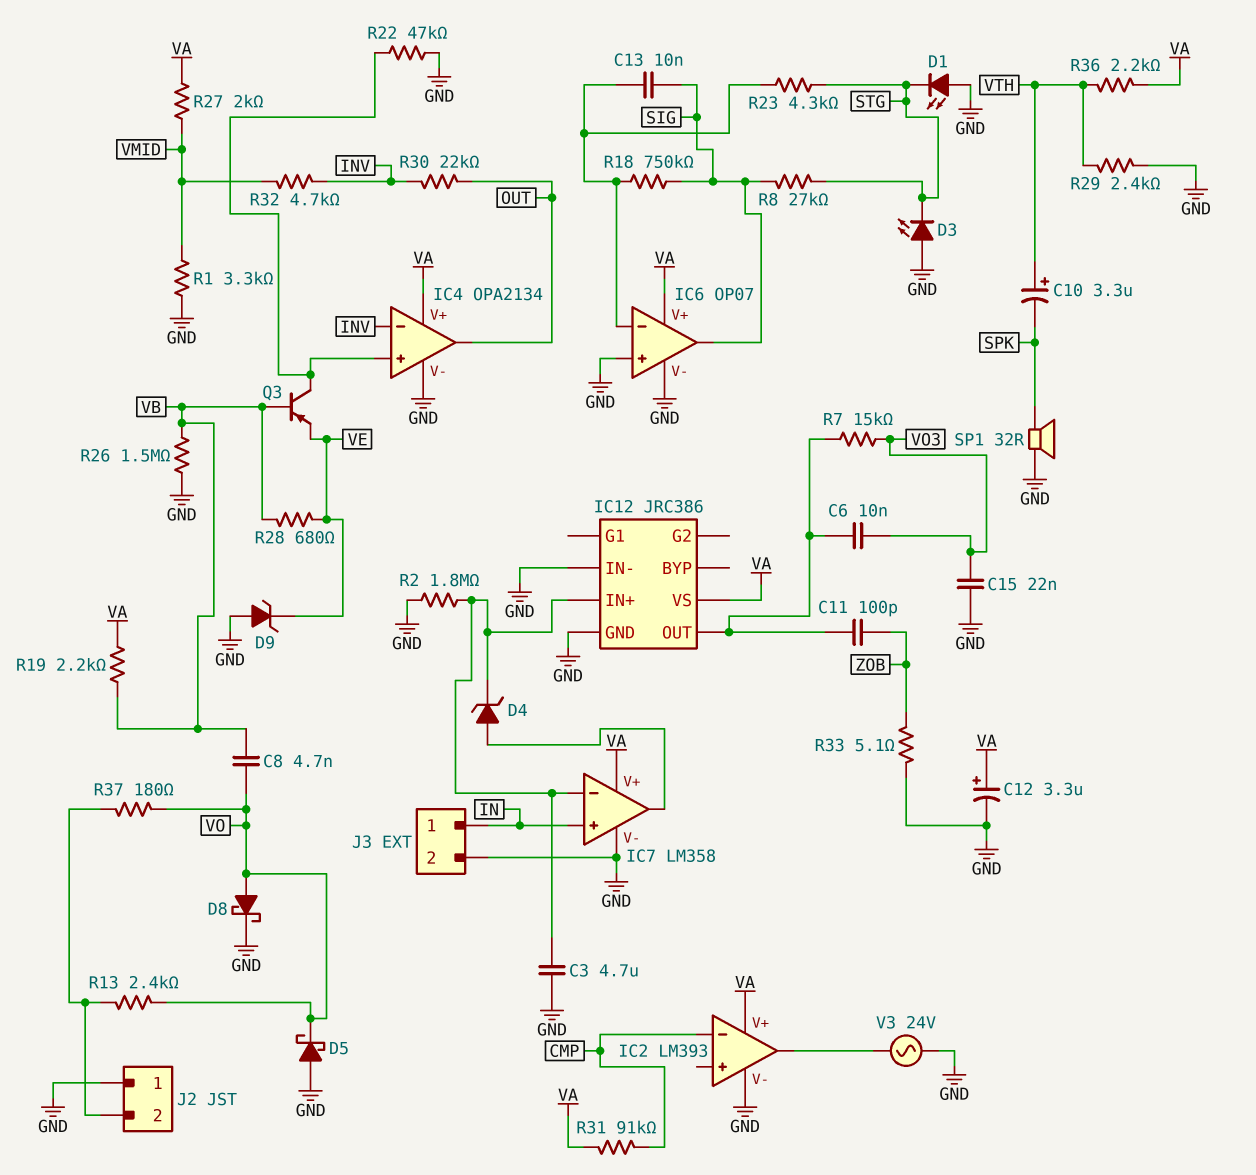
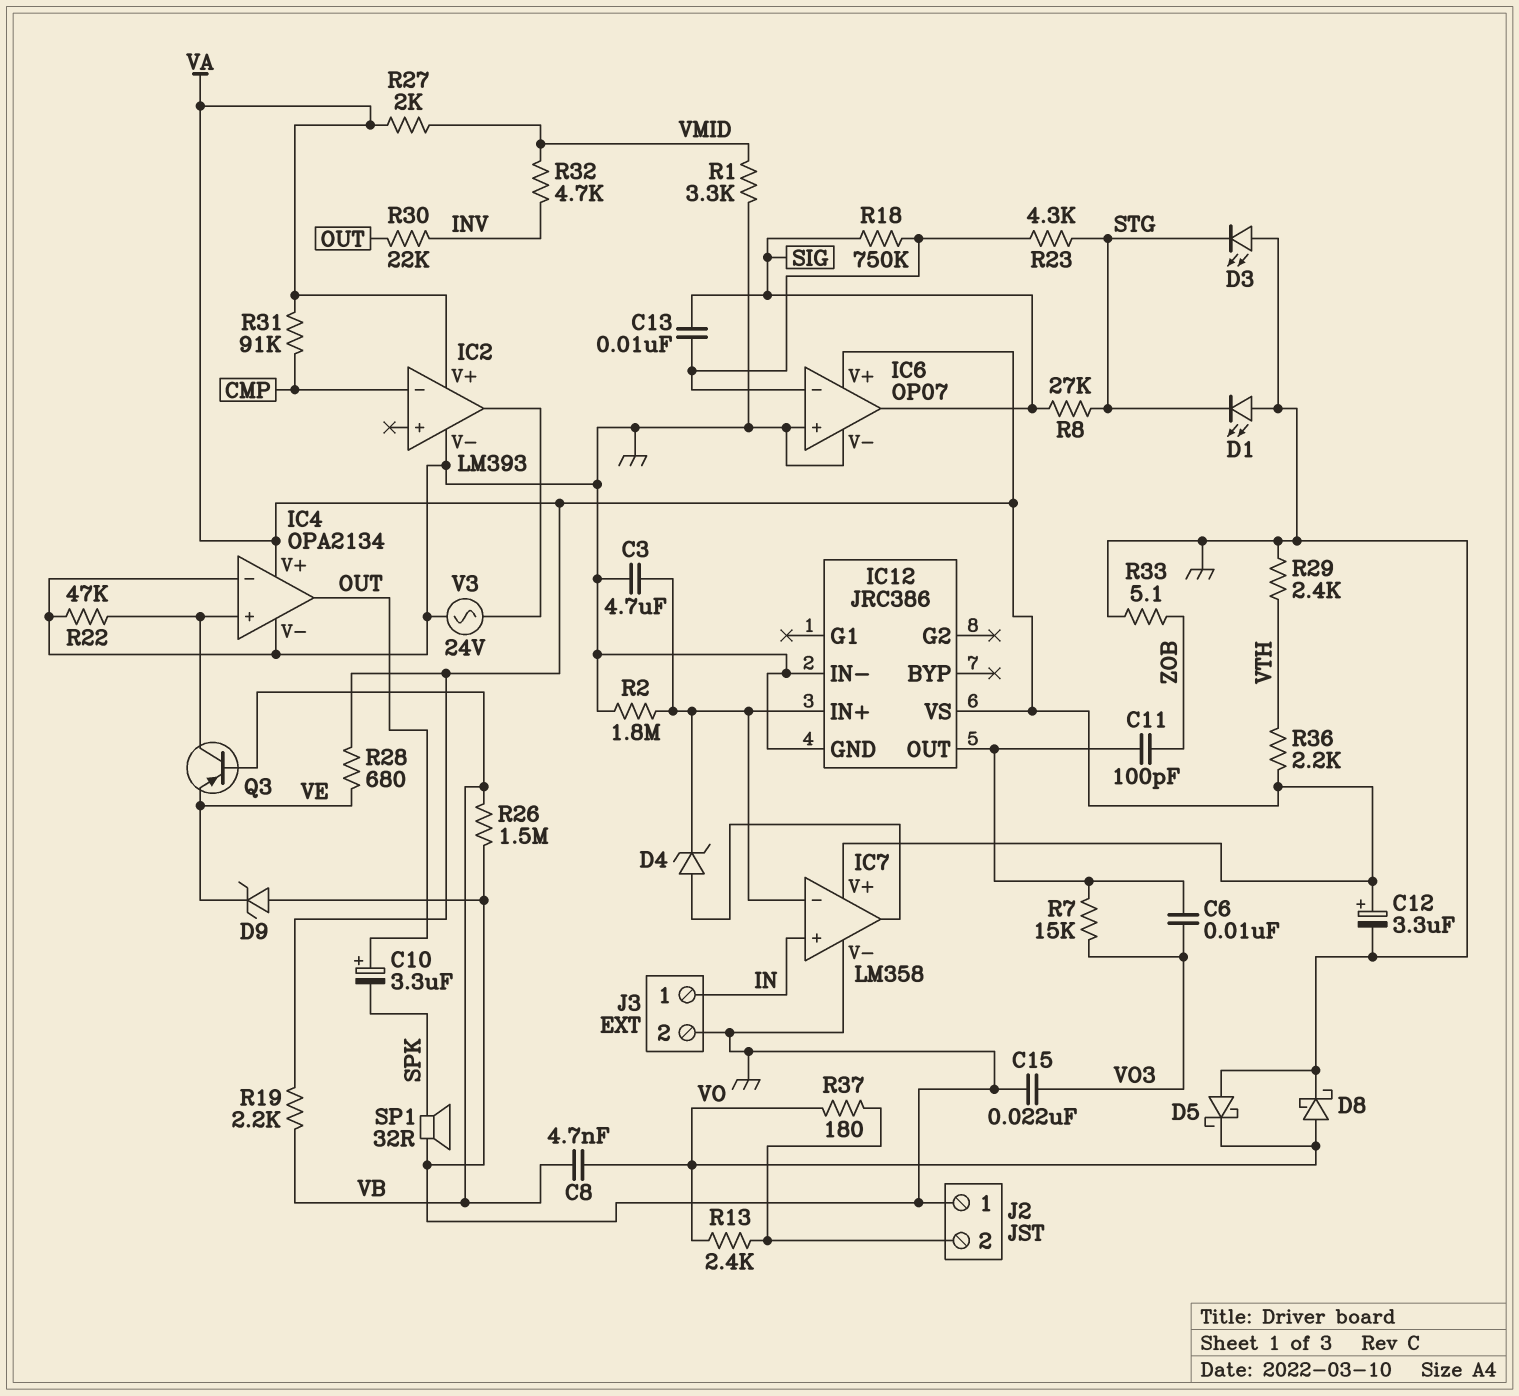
C10: 3.3uF (plus VTH, minus SPK) -> 3.3uF (plus OUT, minus SPK)
IC4 pin in-: INV -> GND
R28: 680 (VB, VE) -> 680 (VA, VE)

